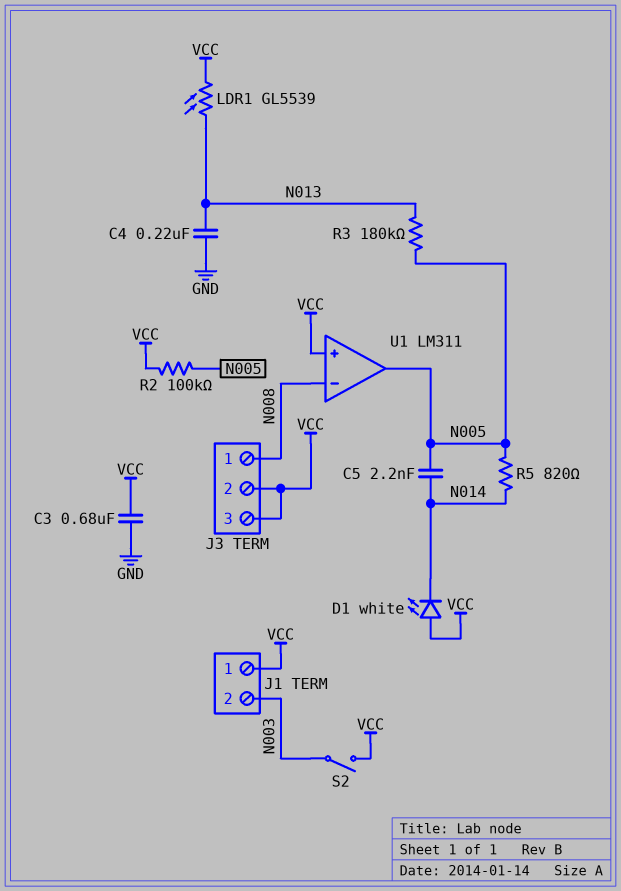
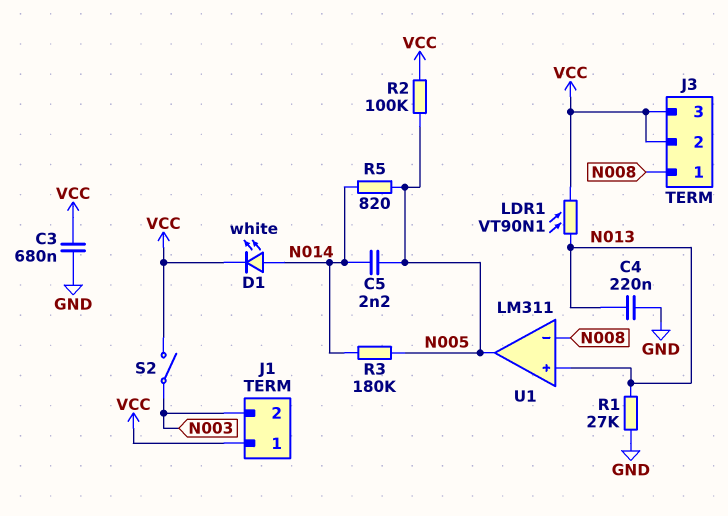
D1: LED white (A VCC, K N014) -> LED white (A N014, K VCC)
LDR1: GL5539 (N013, VCC) -> VT90N1 (N013, VCC)
R1: none -> 27k (GND, N013)
R3: 180k (N005, N013) -> 180k (N005, N014)
U1 pin in+: VCC -> N013

